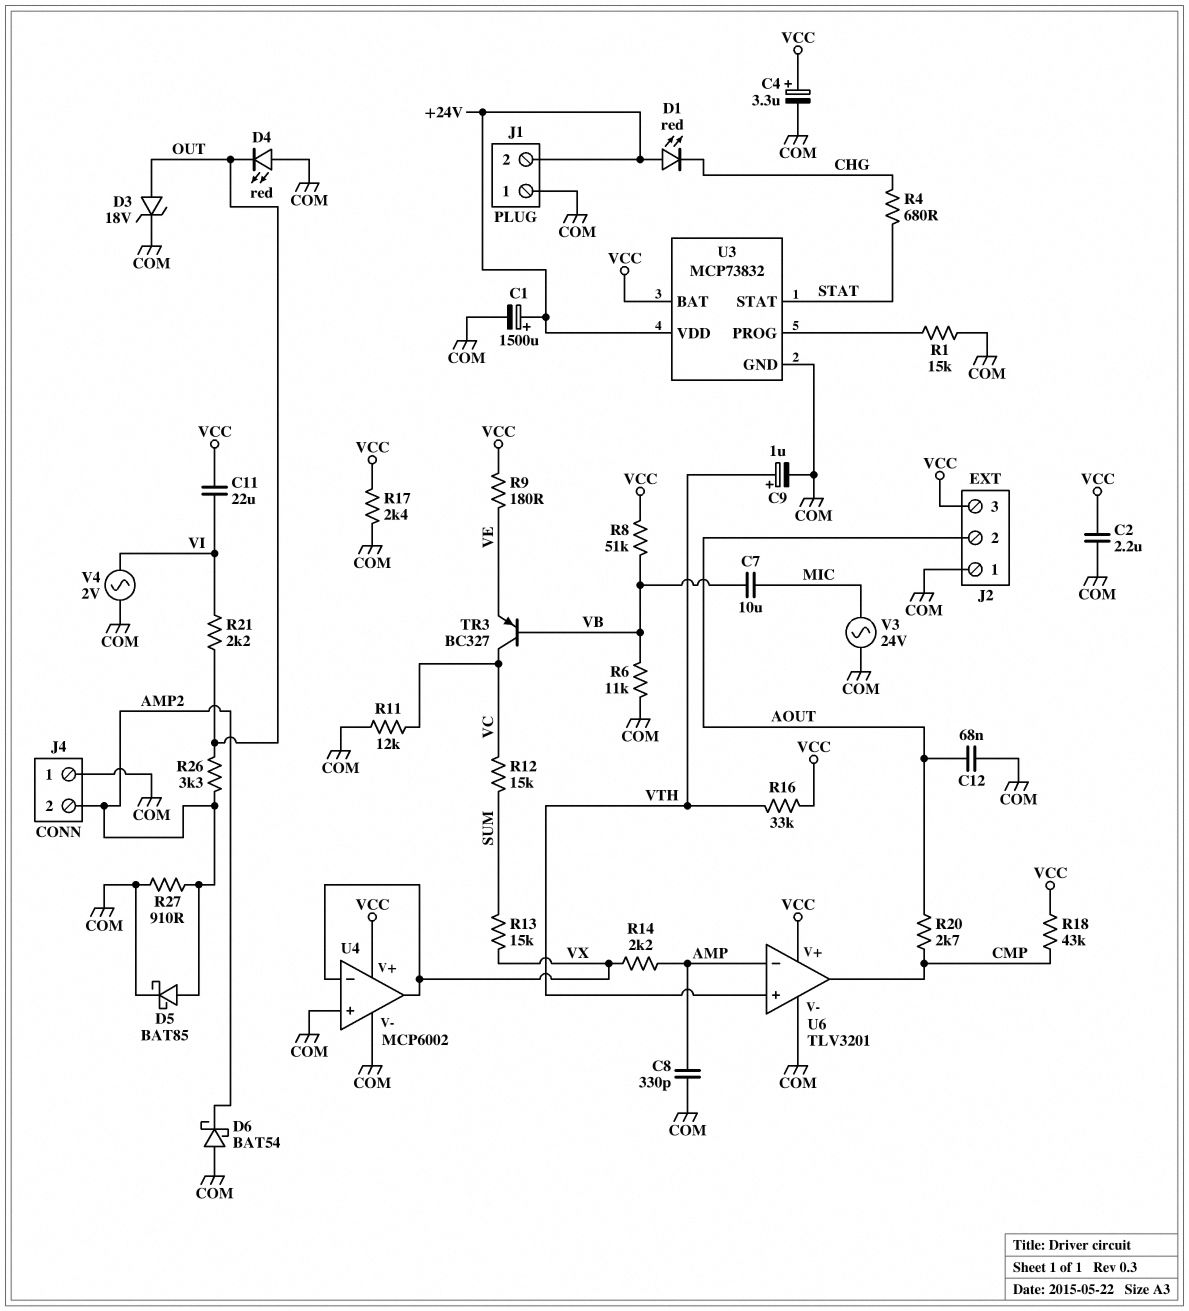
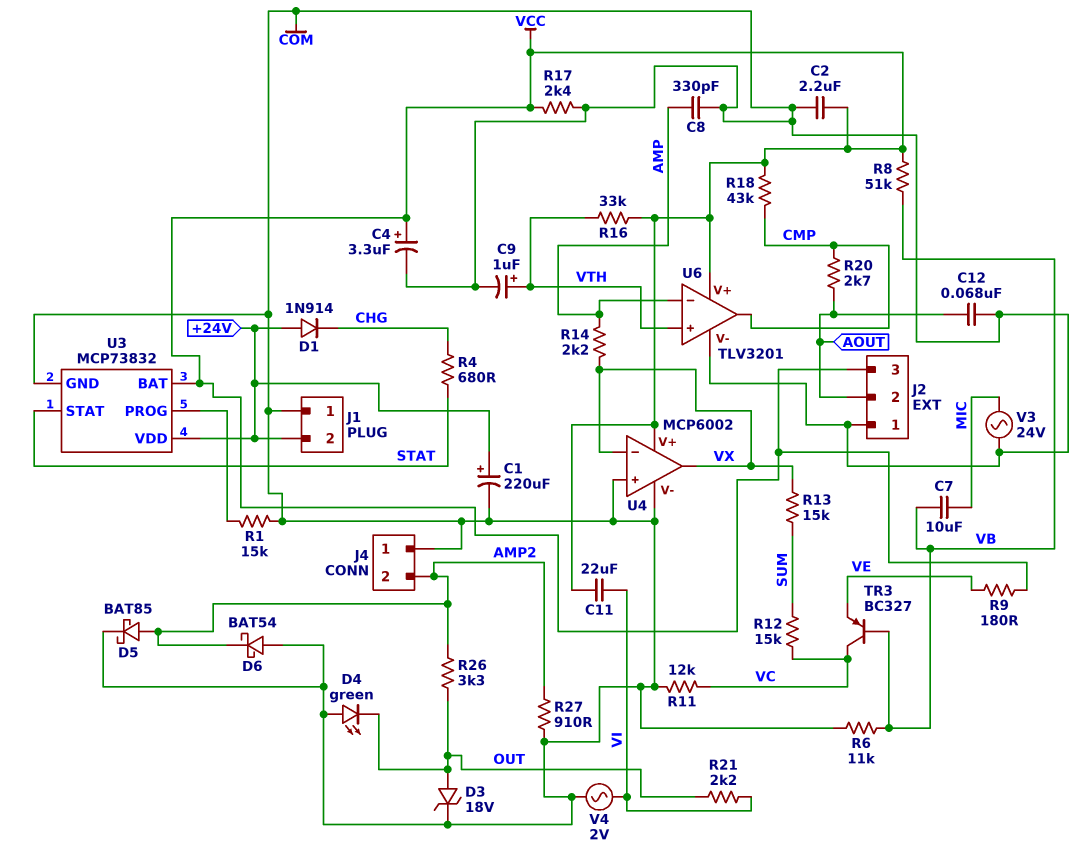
C1: 1500uF (plus +24V, minus COM) -> 220uF (plus +24V, minus COM)
D1: LED red (A +24V, K CHG) -> diode 1N914 (A +24V, K CHG)
D4: LED red (A COM, K OUT) -> LED green (A COM, K OUT)

